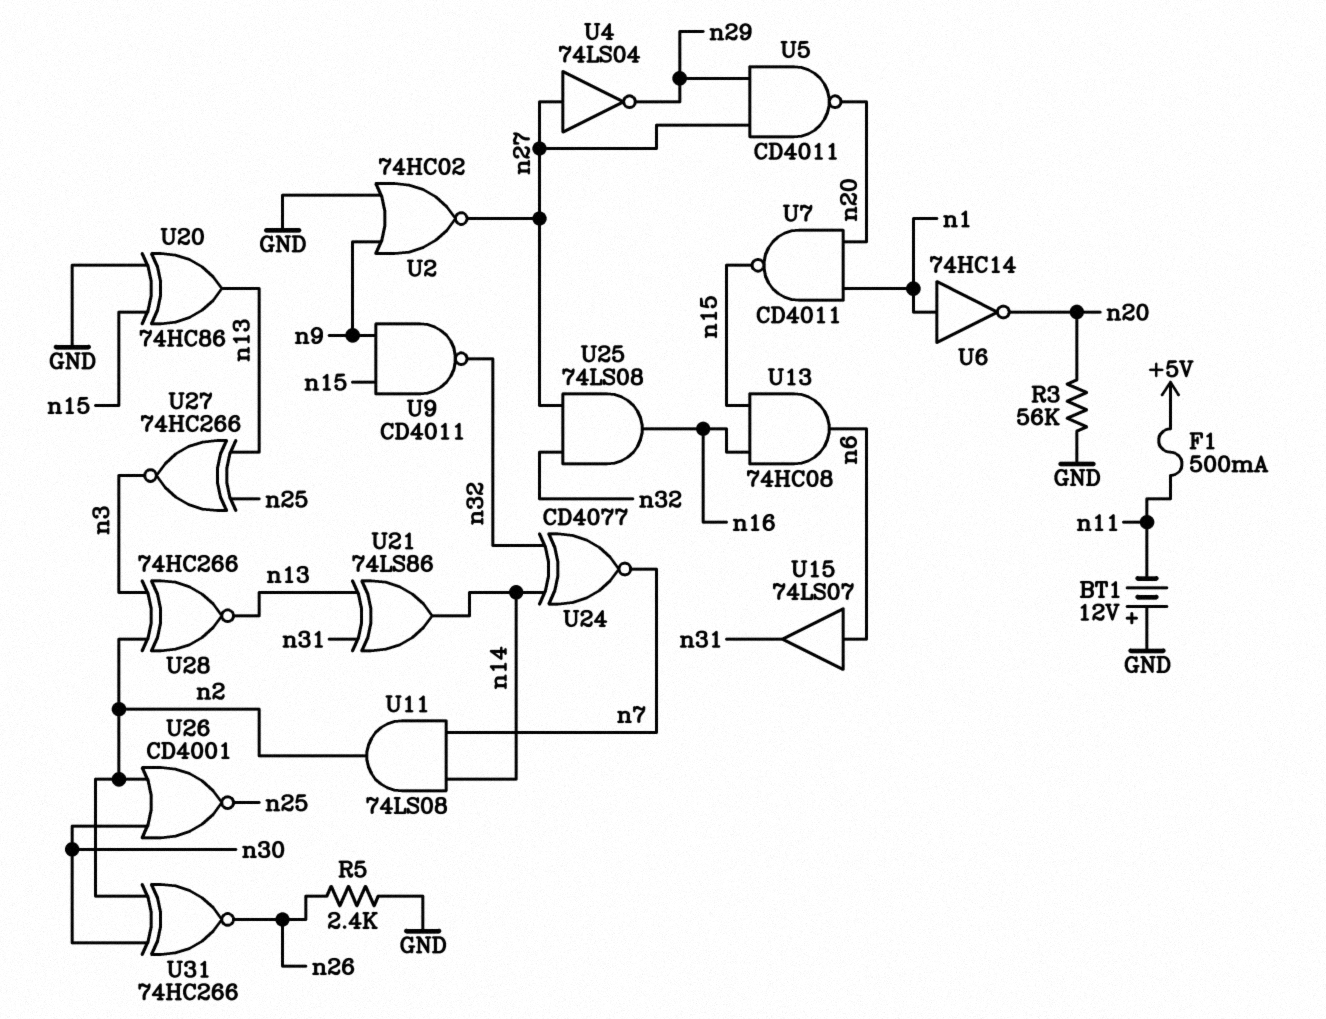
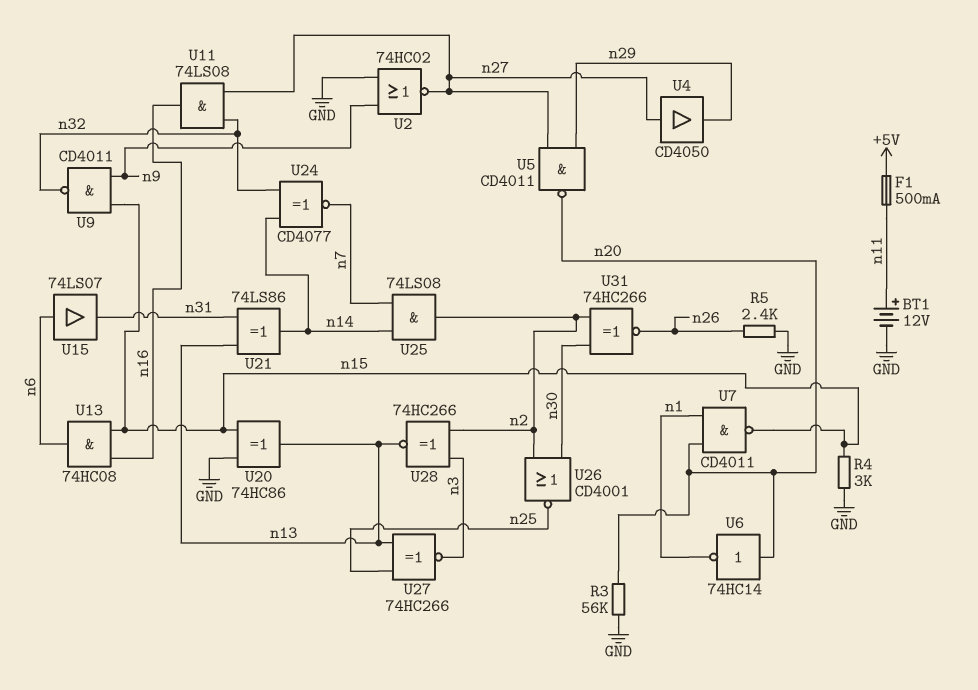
BT1: 12V (plus GND, minus n11) -> 12V (plus n11, minus GND)
R4: none -> 3k (GND, n15)
U4: NOT 74LS04 (in n27, out n29) -> buffer CD4050 (in n27, out n29)
U6: NOT 74HC14 (in n1, out n20) -> NOT 74HC14 (in n20, out n1)
U11: AND 74LS08 (in n7, in n14, out n2) -> AND 74LS08 (in n27, in n32, out n16)
U25: AND 74LS08 (in n27, in n32, out n16) -> AND 74LS08 (in n7, in n14, out n2)

